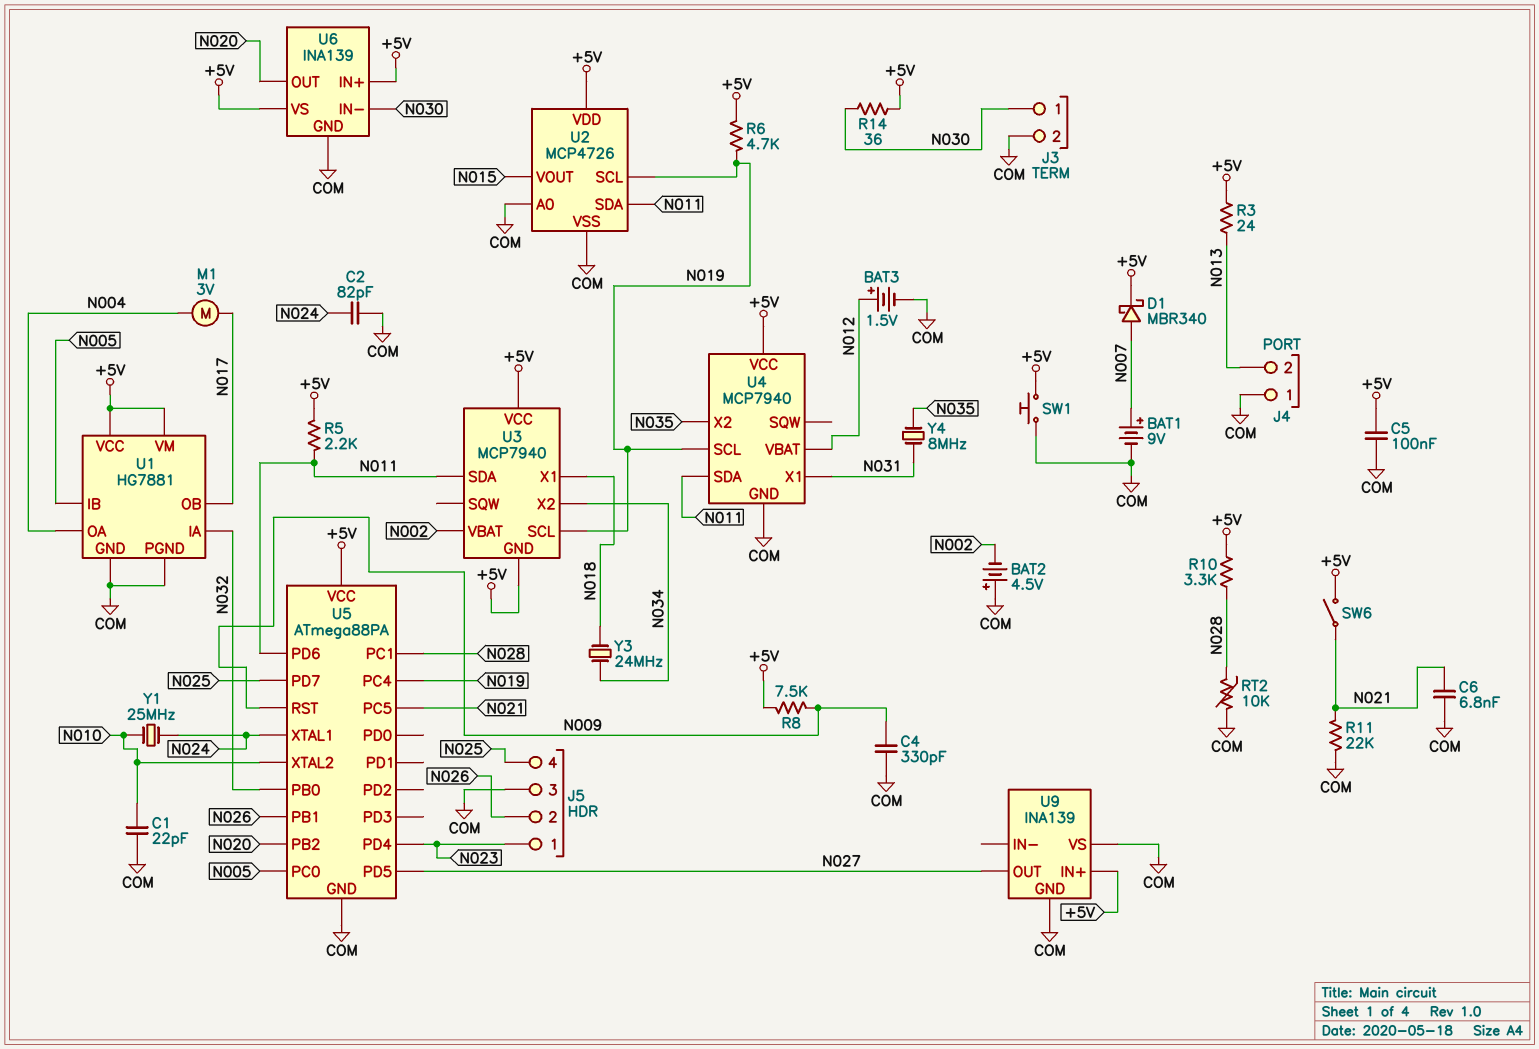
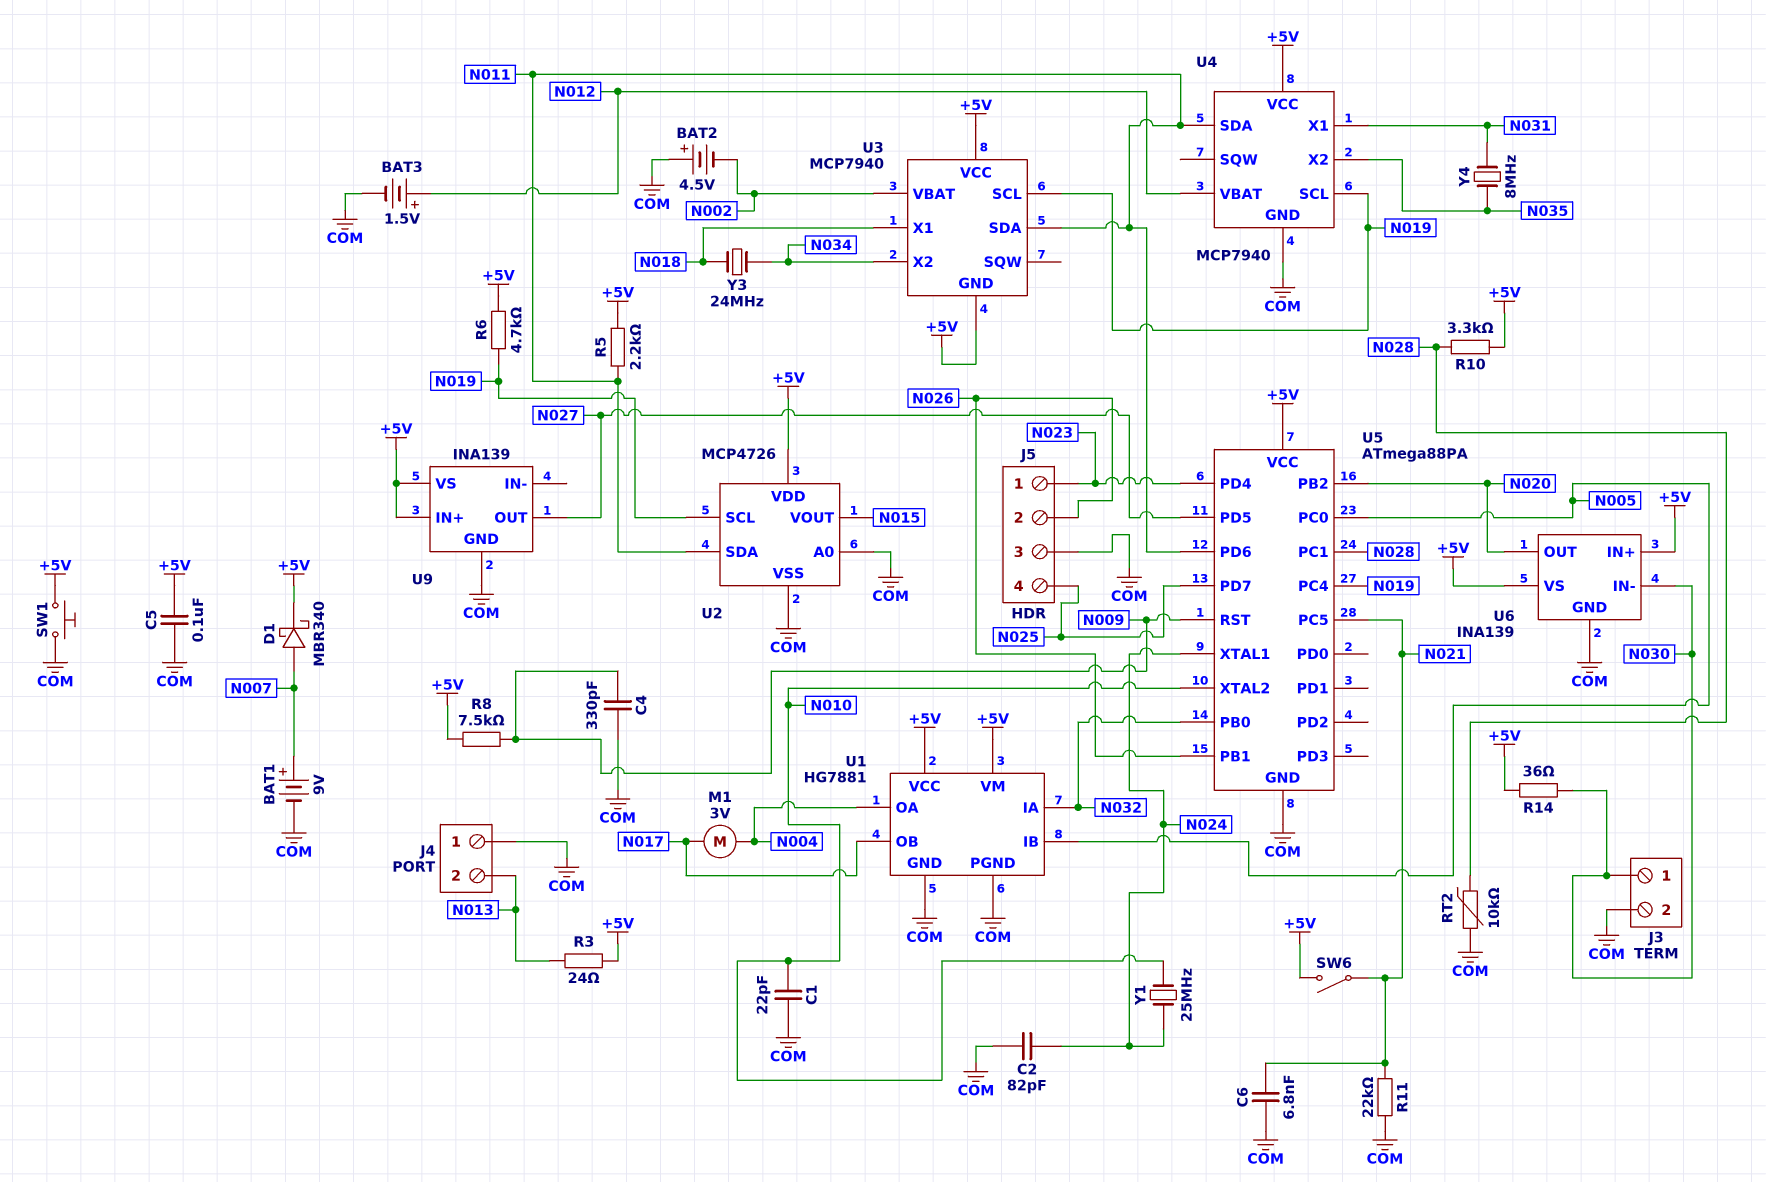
U9 pin VS: COM -> +5V

